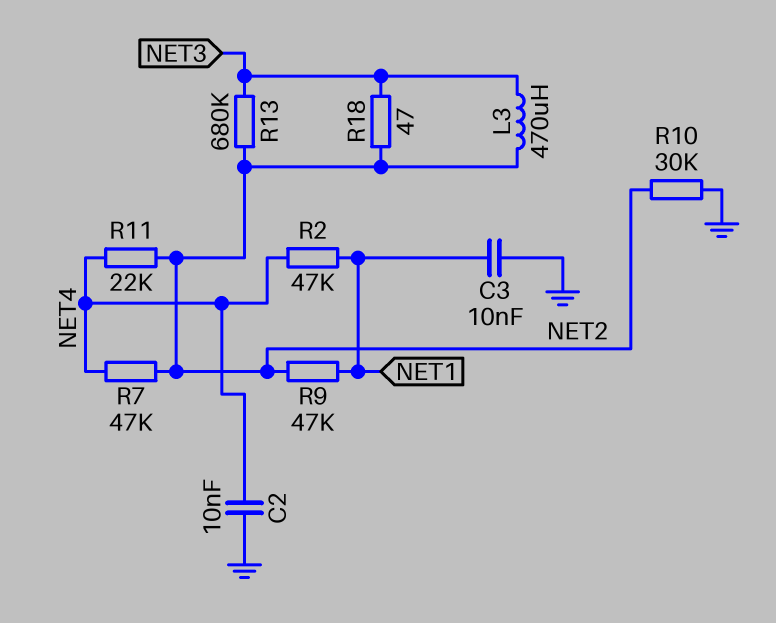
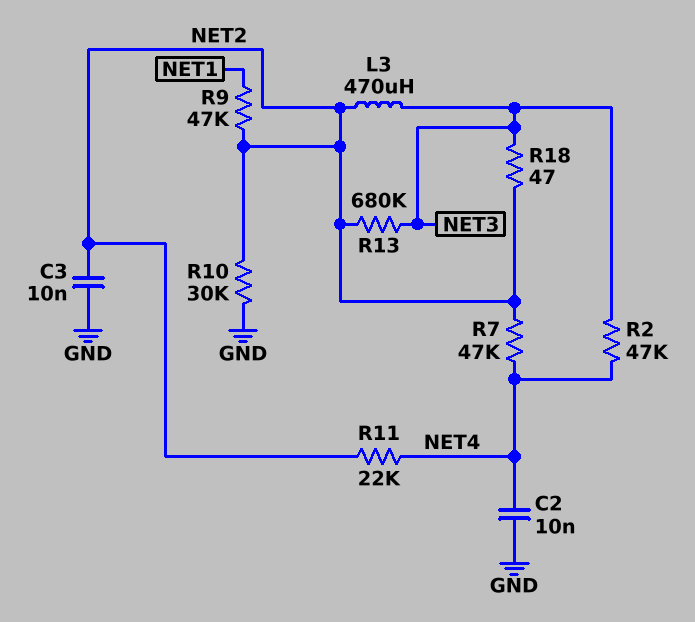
C3: 10nF (GND, NET1) -> 10nF (GND, NET2)
R2: 47k (NET1, NET4) -> 47k (NET3, NET4)

